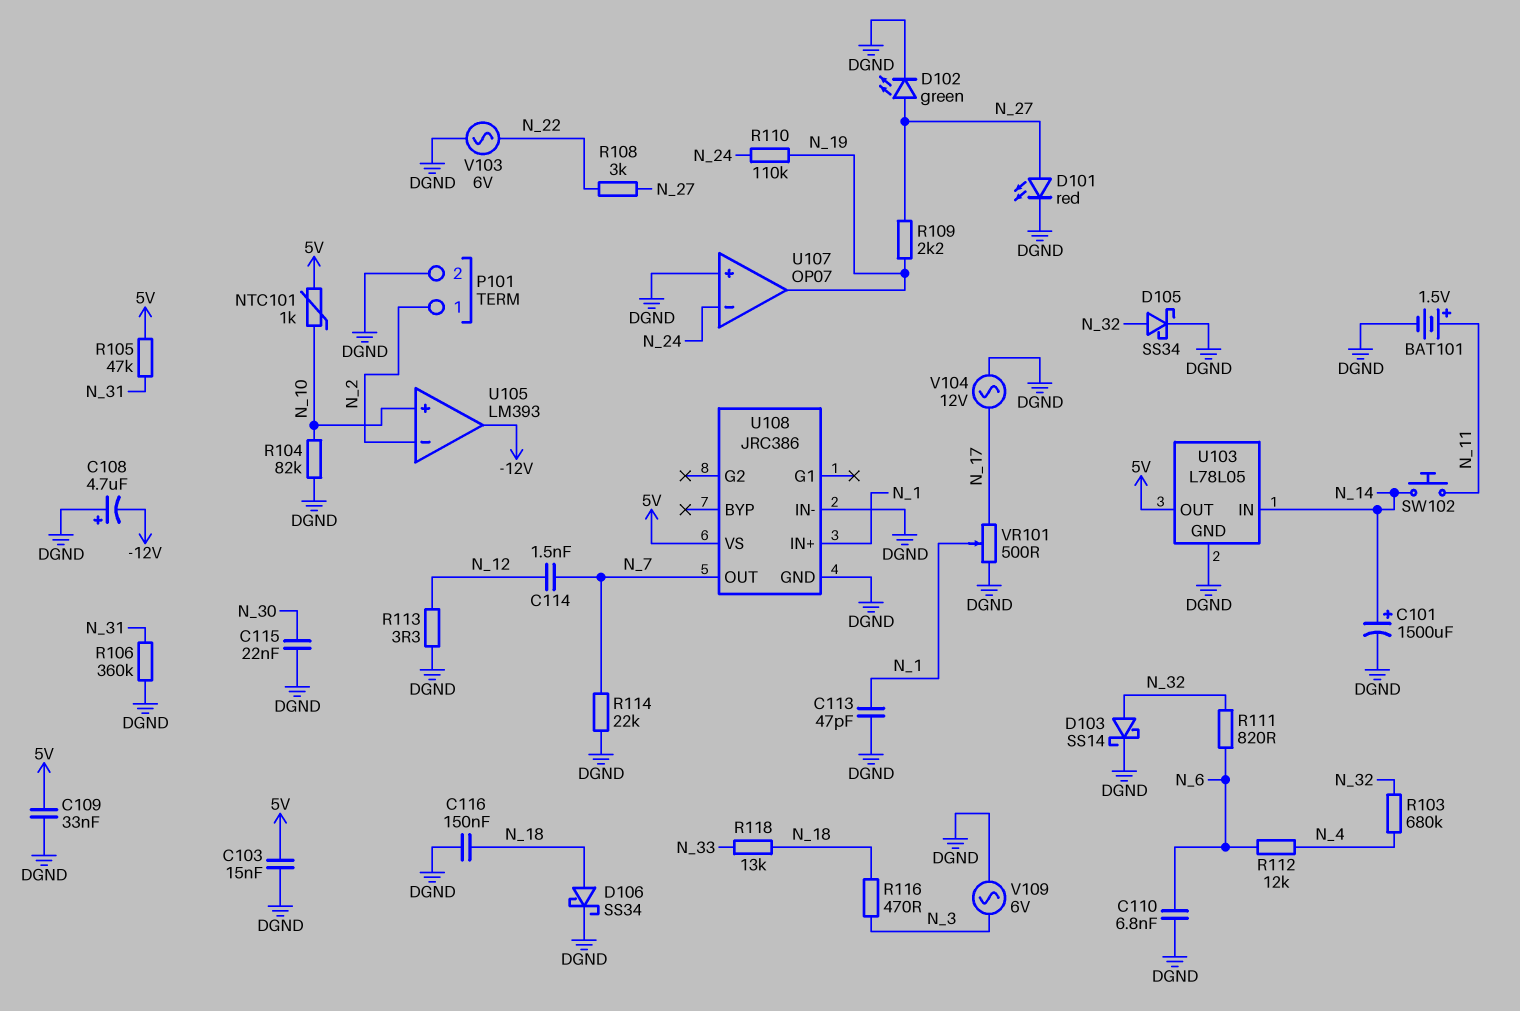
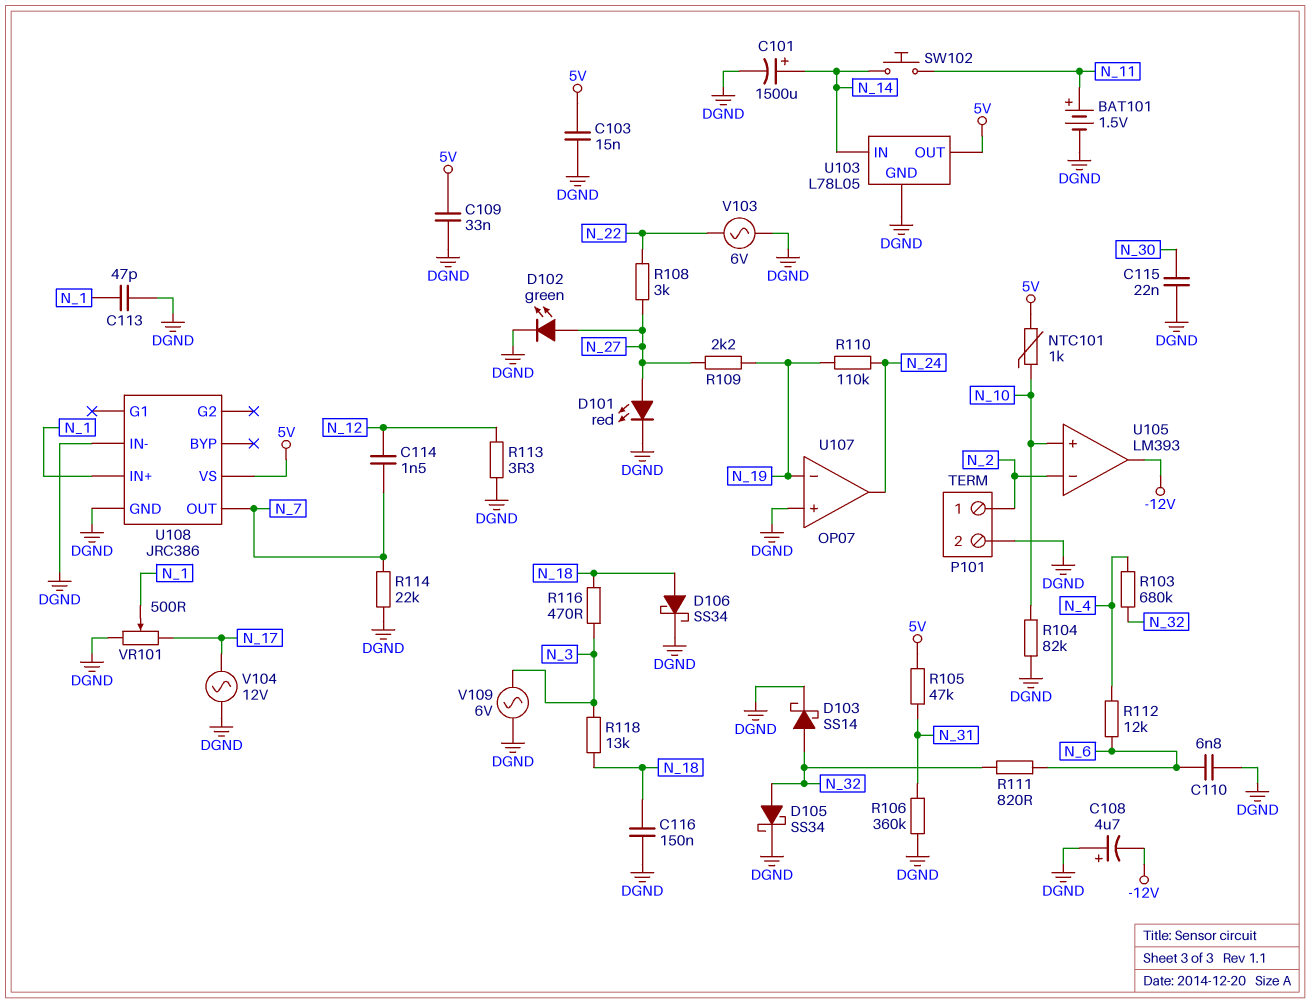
R118: 13k (N_18, N_33) -> 13k (N_3, N_18)
U107 pin in-: N_24 -> N_19
U107 pin out: N_19 -> N_24

